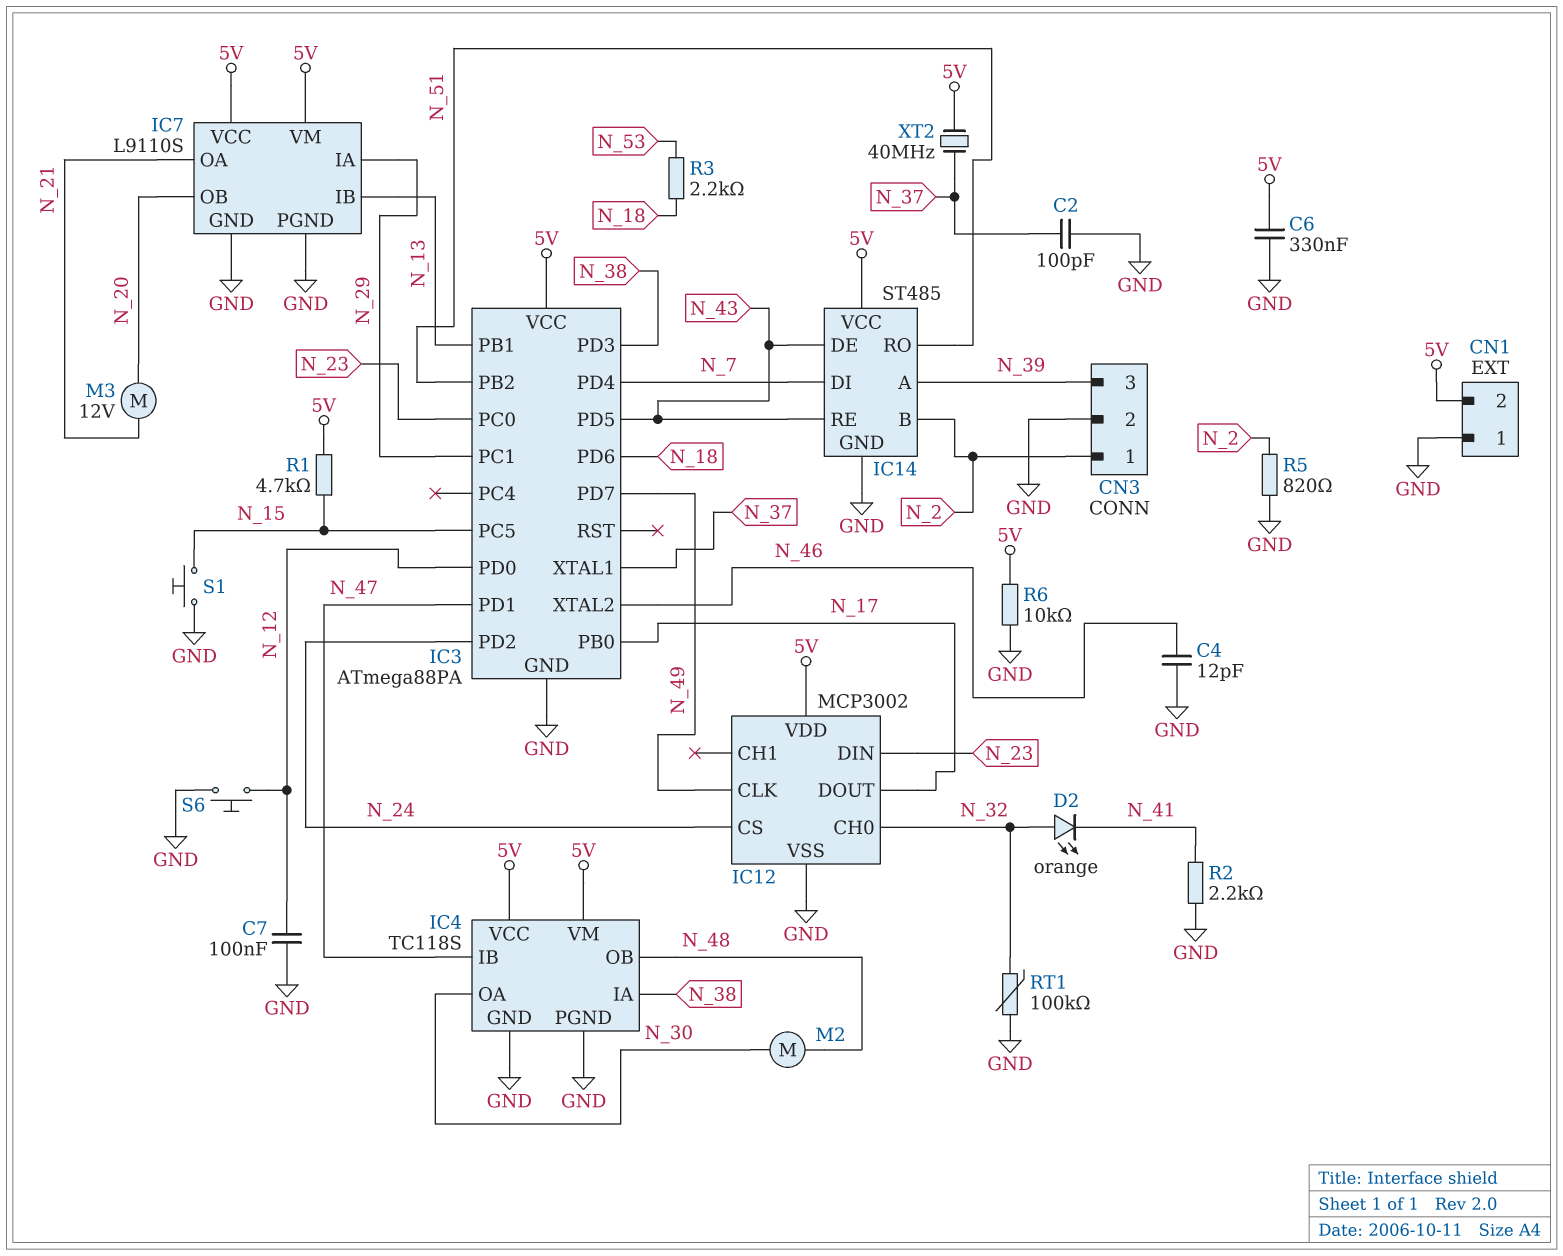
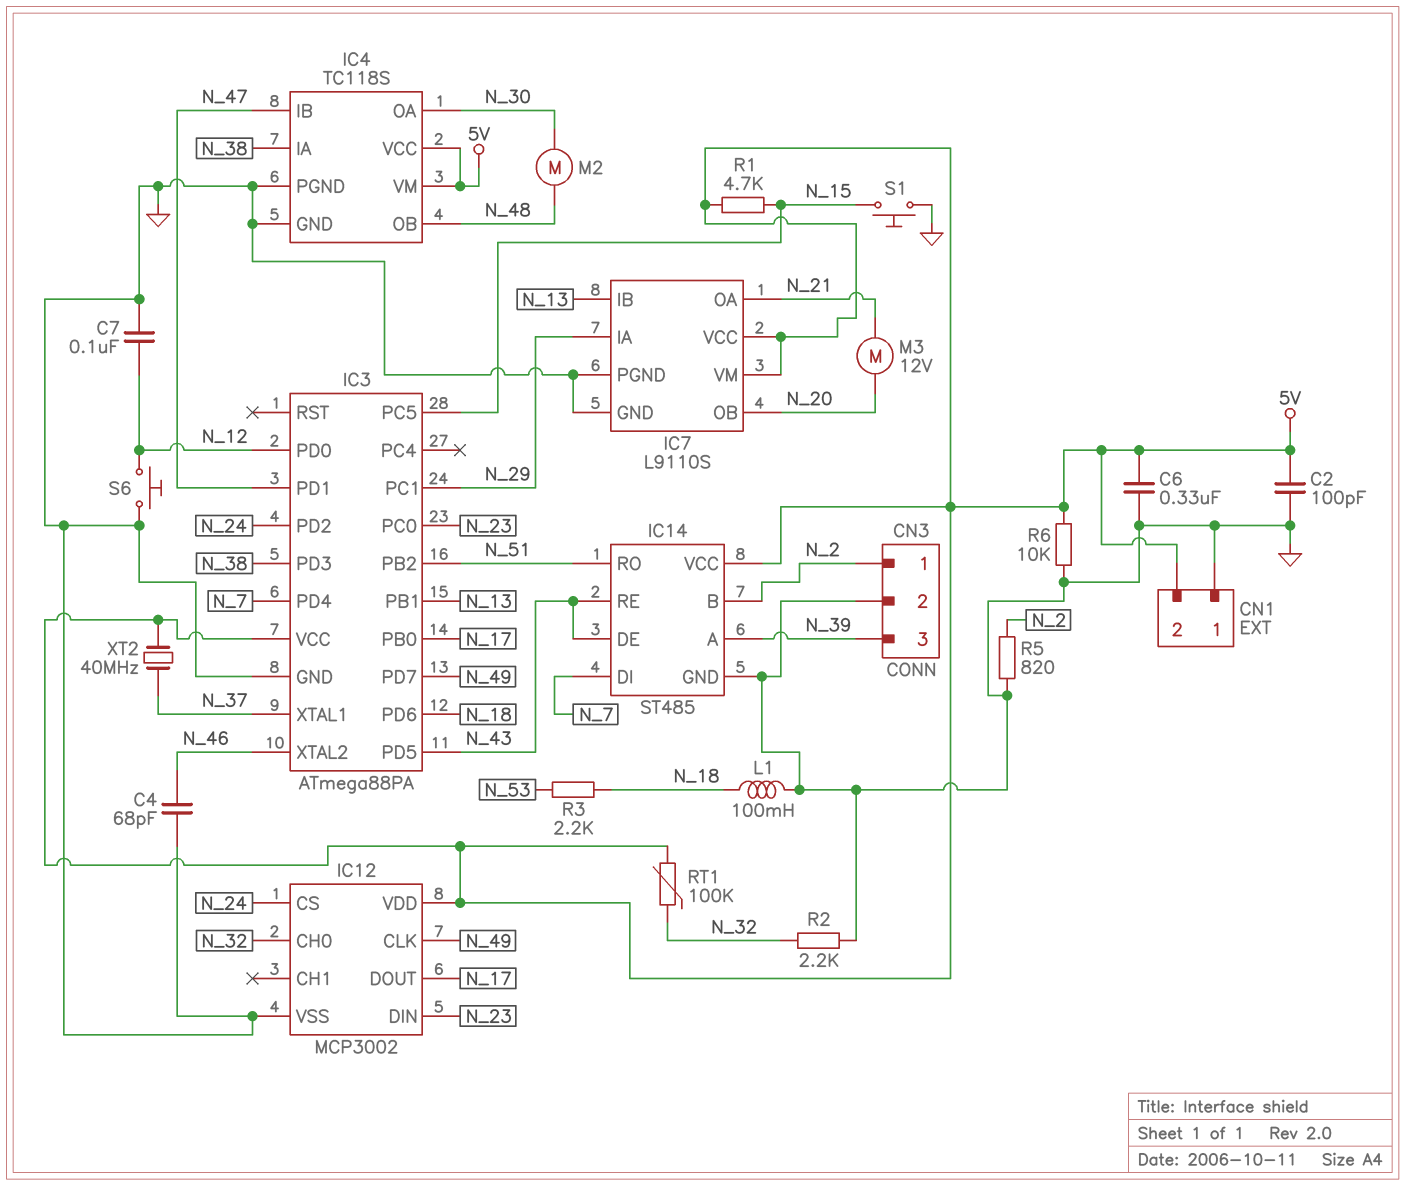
C2: 100pF (GND, N_37) -> 100pF (5V, GND)
C4: 12pF (GND, N_46) -> 68pF (GND, N_46)
D2: LED orange (A N_32, K N_41) -> none
L1: none -> 100mH (GND, N_18)
R2: 2.2k (GND, N_41) -> 2.2k (GND, N_32)
RT1: 100k (GND, N_32) -> 100k (5V, N_32)

